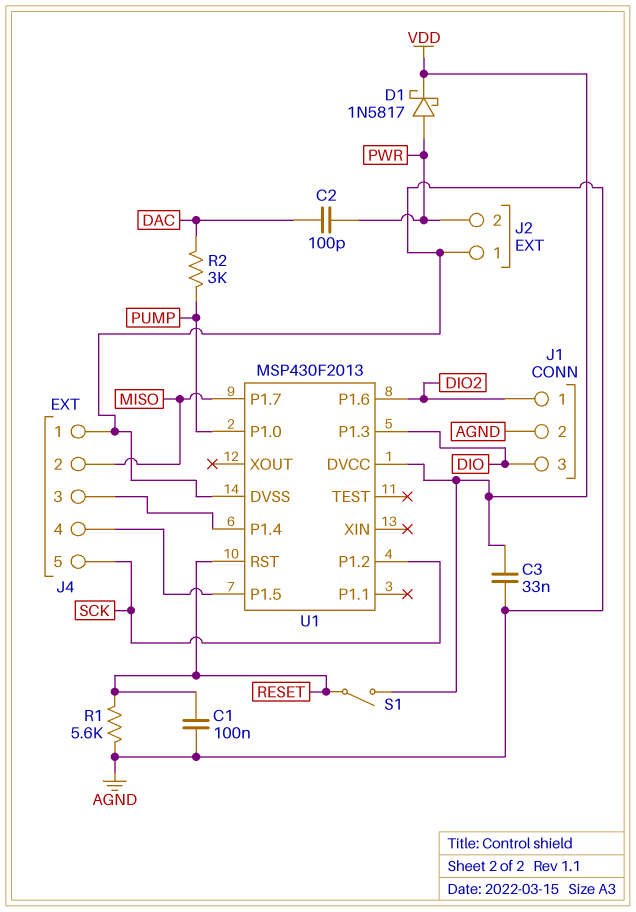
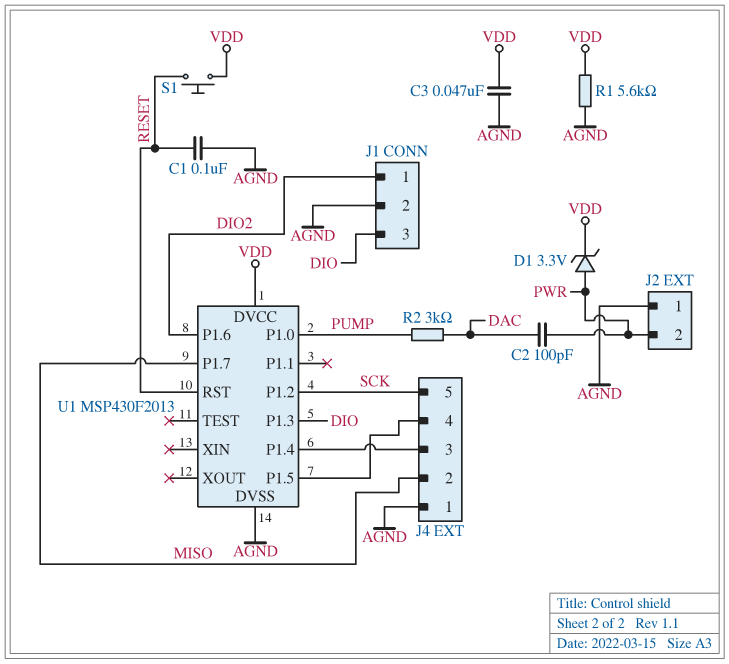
C3: 33nF (AGND, VDD) -> 47nF (AGND, VDD)
D1: schottky 1N5817 (A PWR, K VDD) -> zener 3.3V (A PWR, K VDD)
R1: 5.6k (AGND, RESET) -> 5.6k (AGND, VDD)
S1: switch (RESET, VDD) -> button (RESET, VDD)

